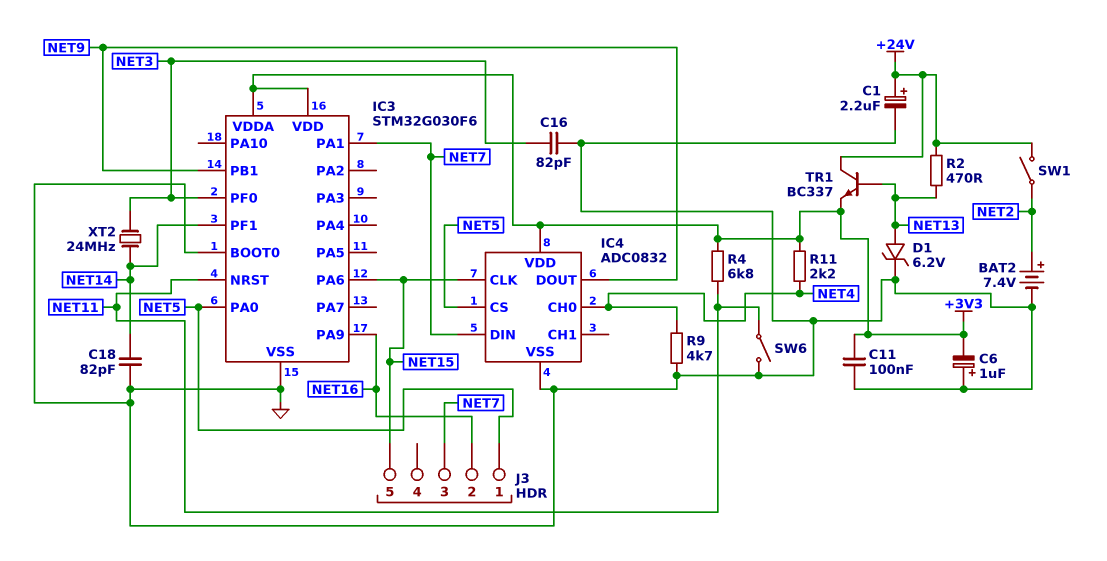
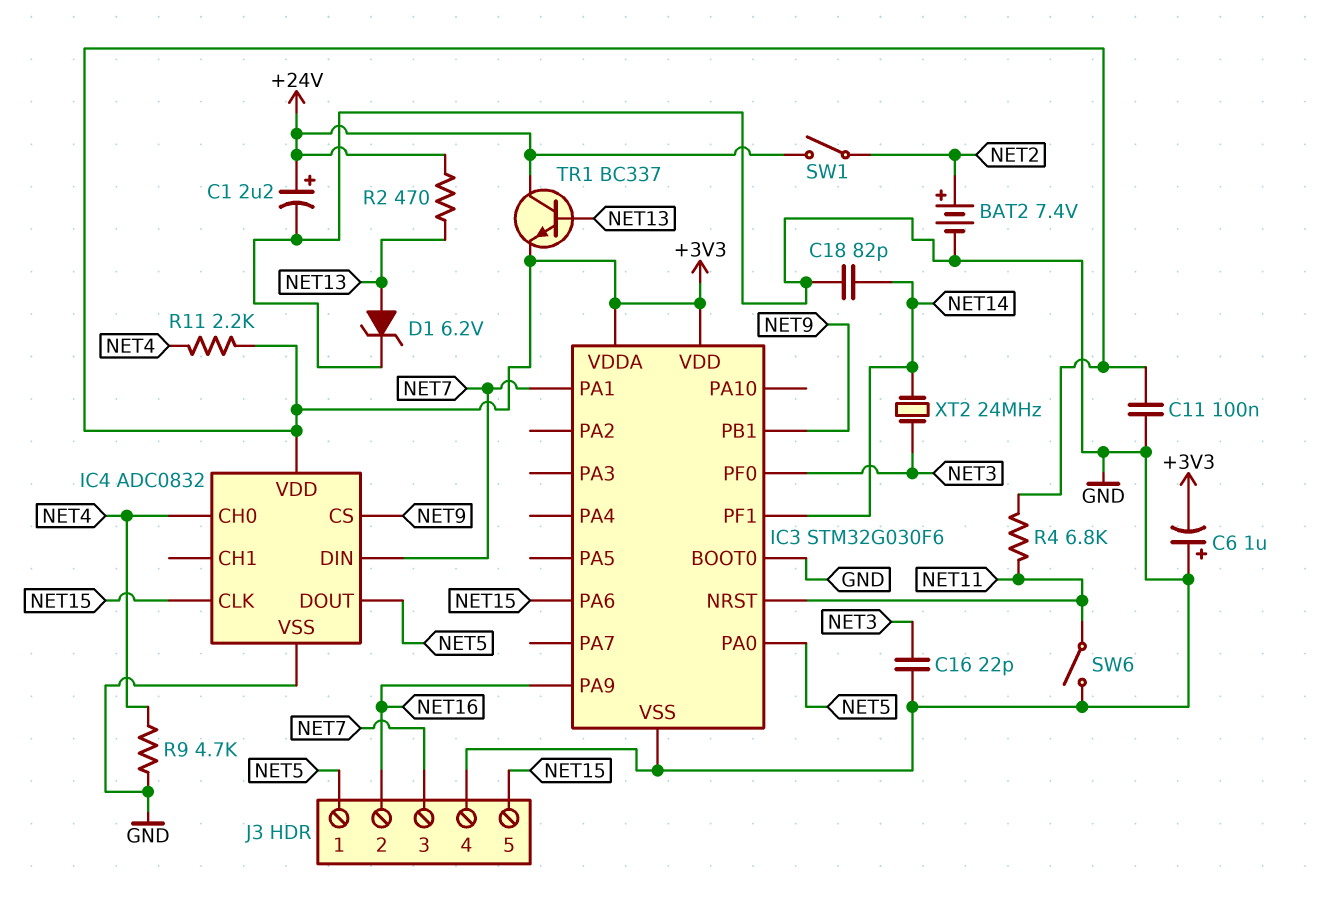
C16: 82pF (GND, NET3) -> 22pF (GND, NET3)
IC4 pin CS: NET5 -> NET9
IC4 pin DOUT: NET9 -> NET5
J3 pin 4: none -> GND

